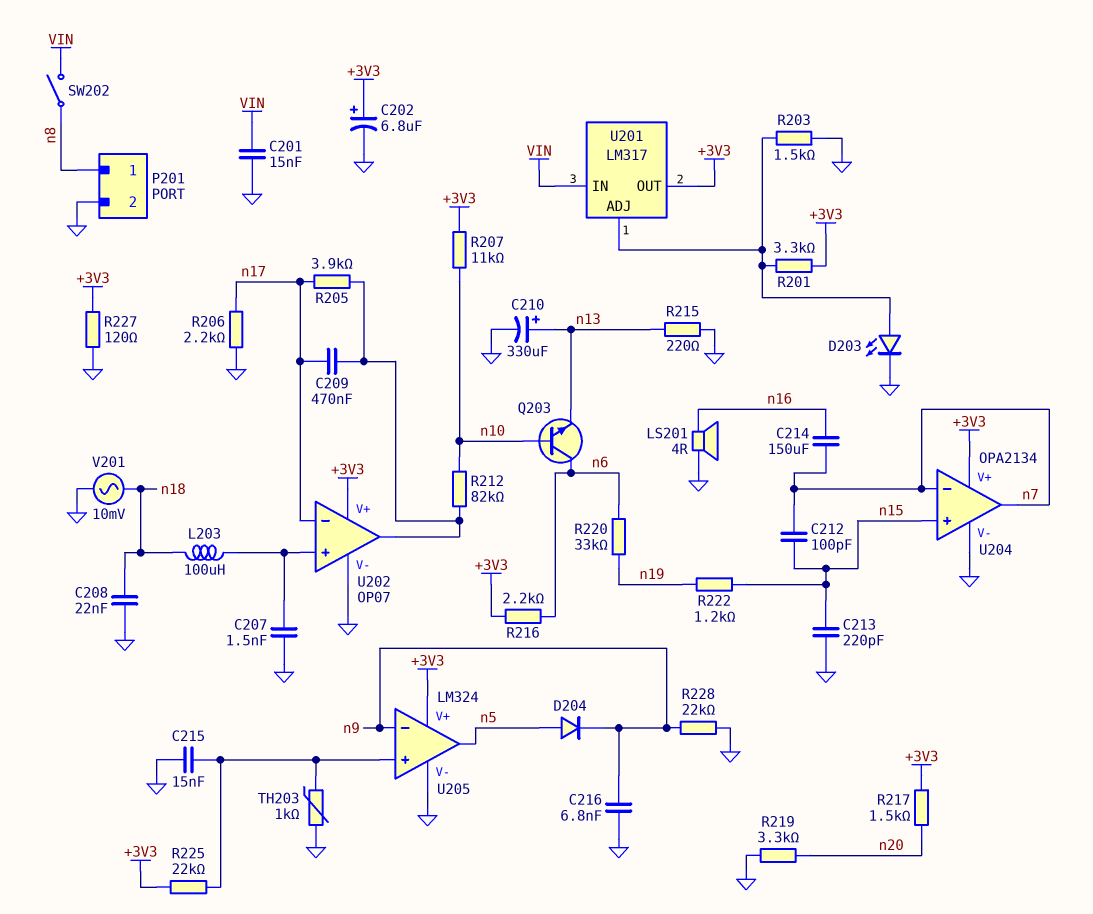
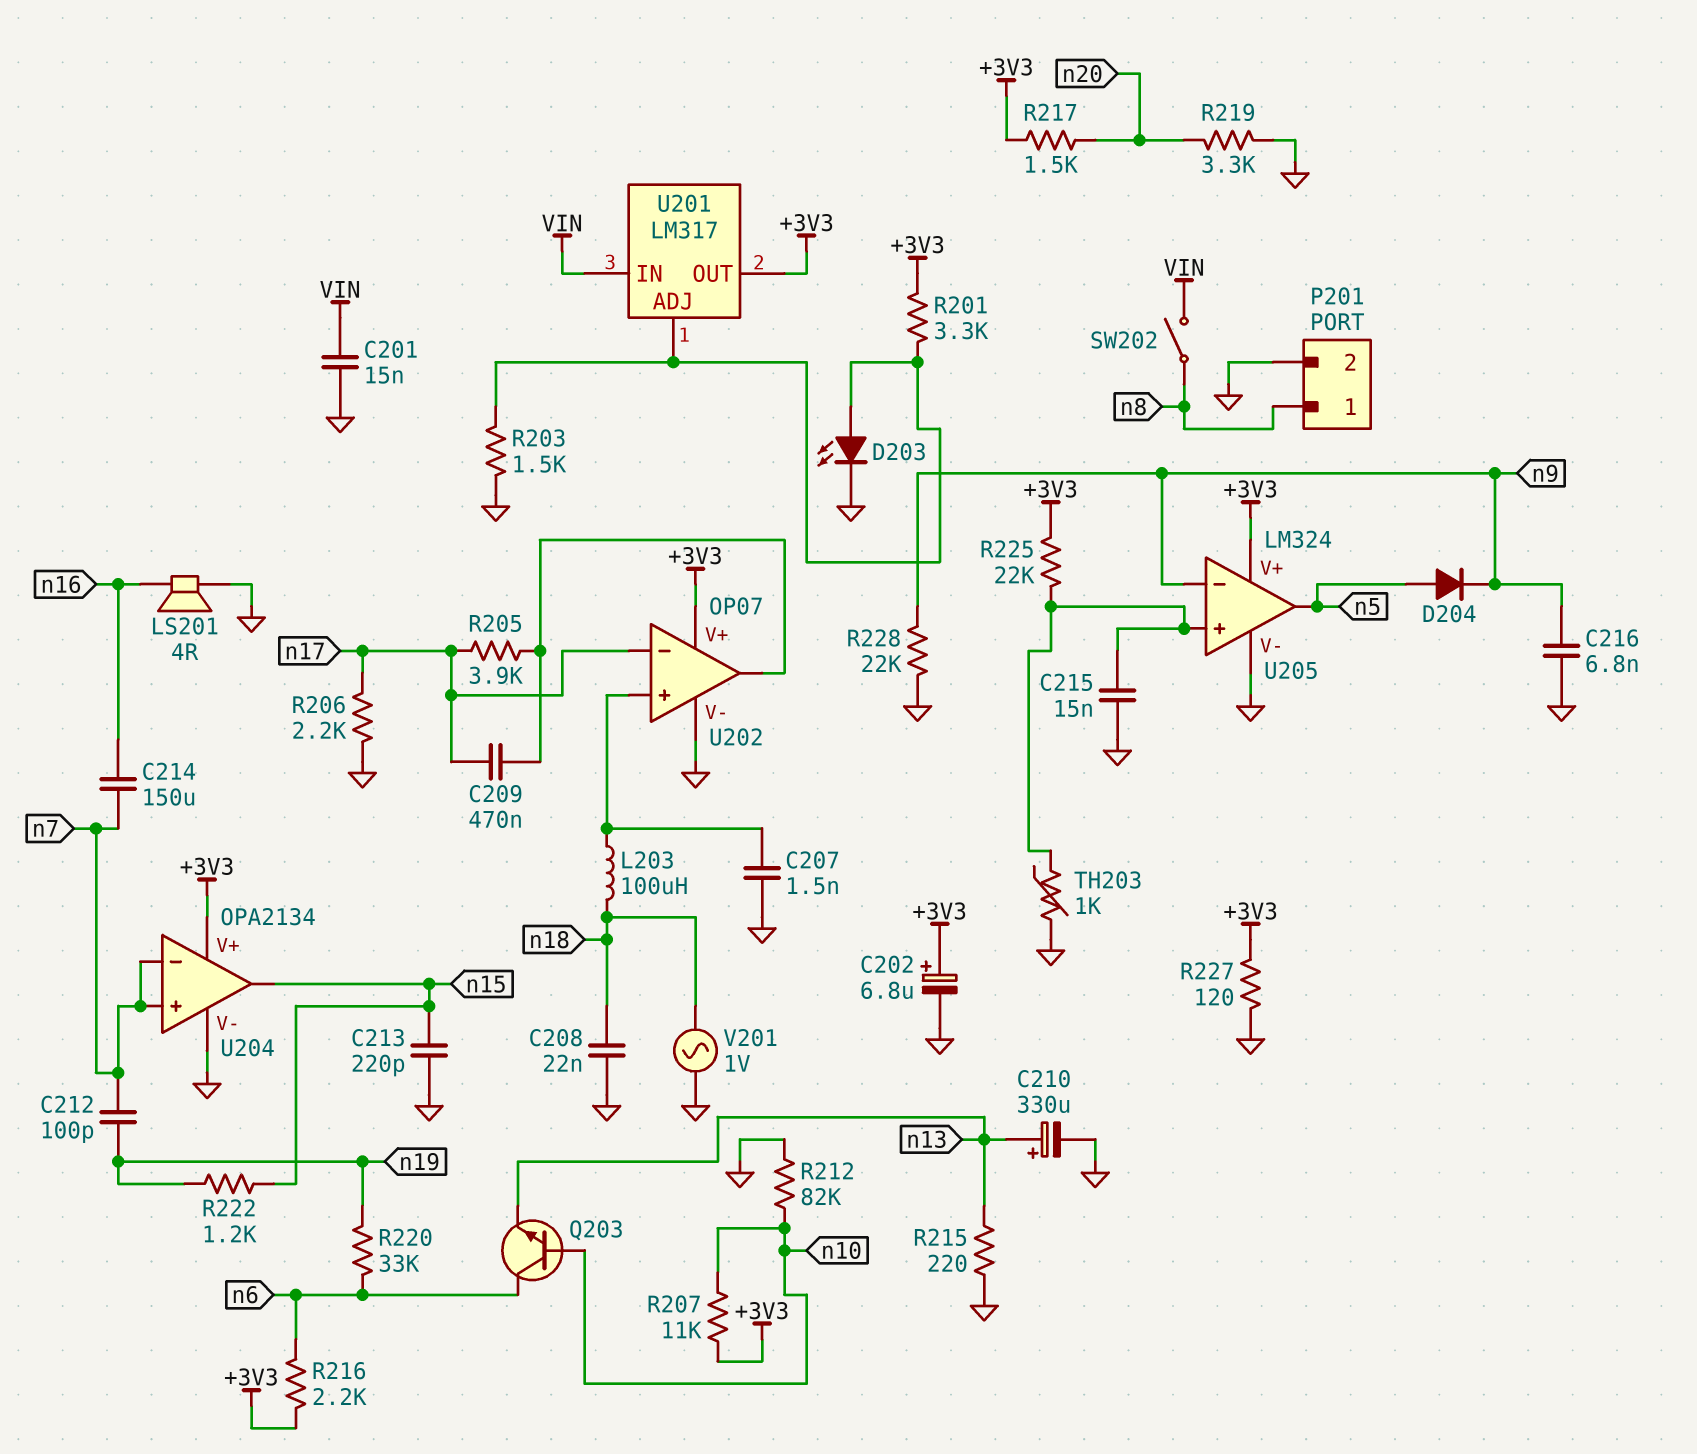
C212: 100pF (n7, n15) -> 100pF (n7, n19)
R212: 82k (U202/out, n10) -> 82k (GND, n10)
U204 pin in+: n15 -> n7
U204 pin out: n7 -> n15
V201: AC 10mV (GND, n18) -> AC 1V (GND, n18)

